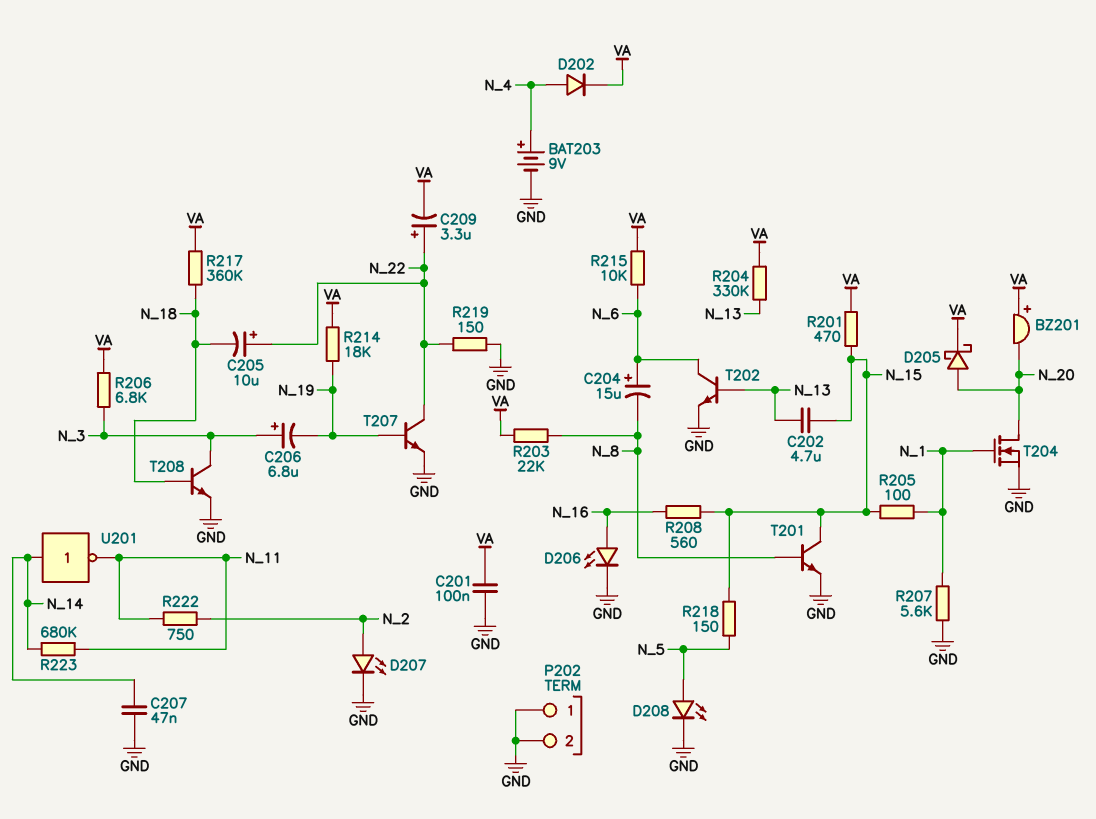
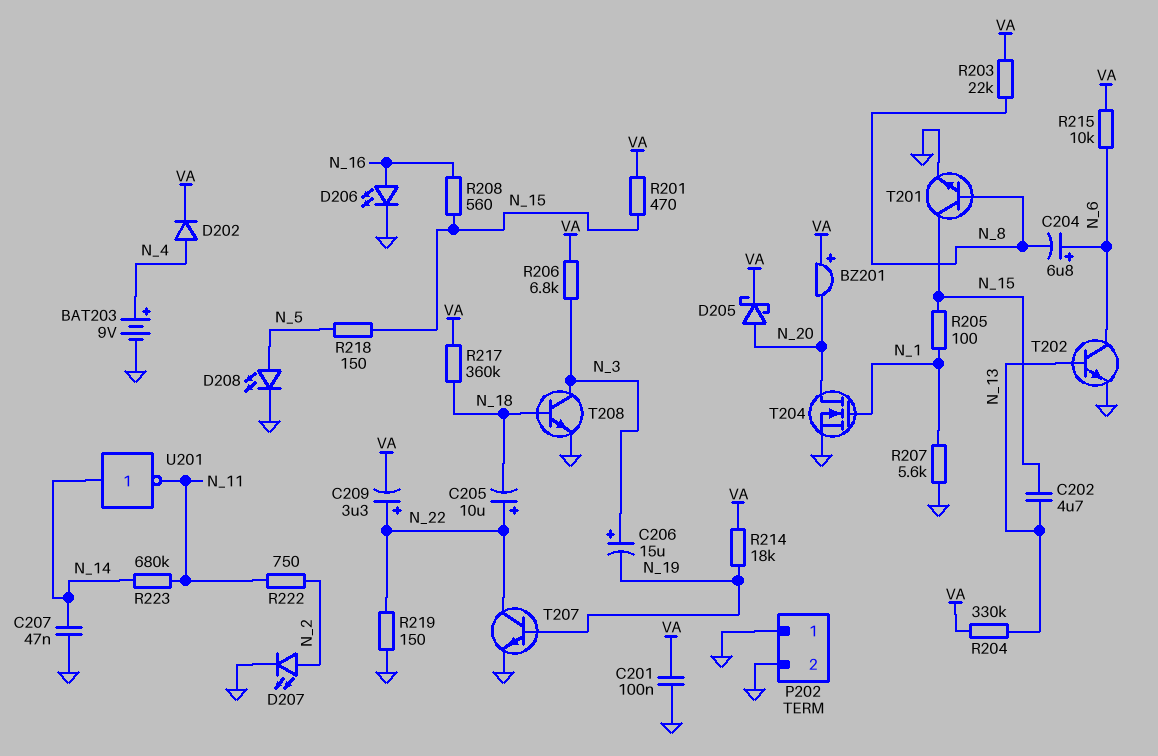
C204: 15uF (plus N_6, minus N_8) -> 6.8uF (plus N_6, minus N_8)
C206: 6.8uF (plus N_3, minus N_19) -> 15uF (plus N_3, minus N_19)

